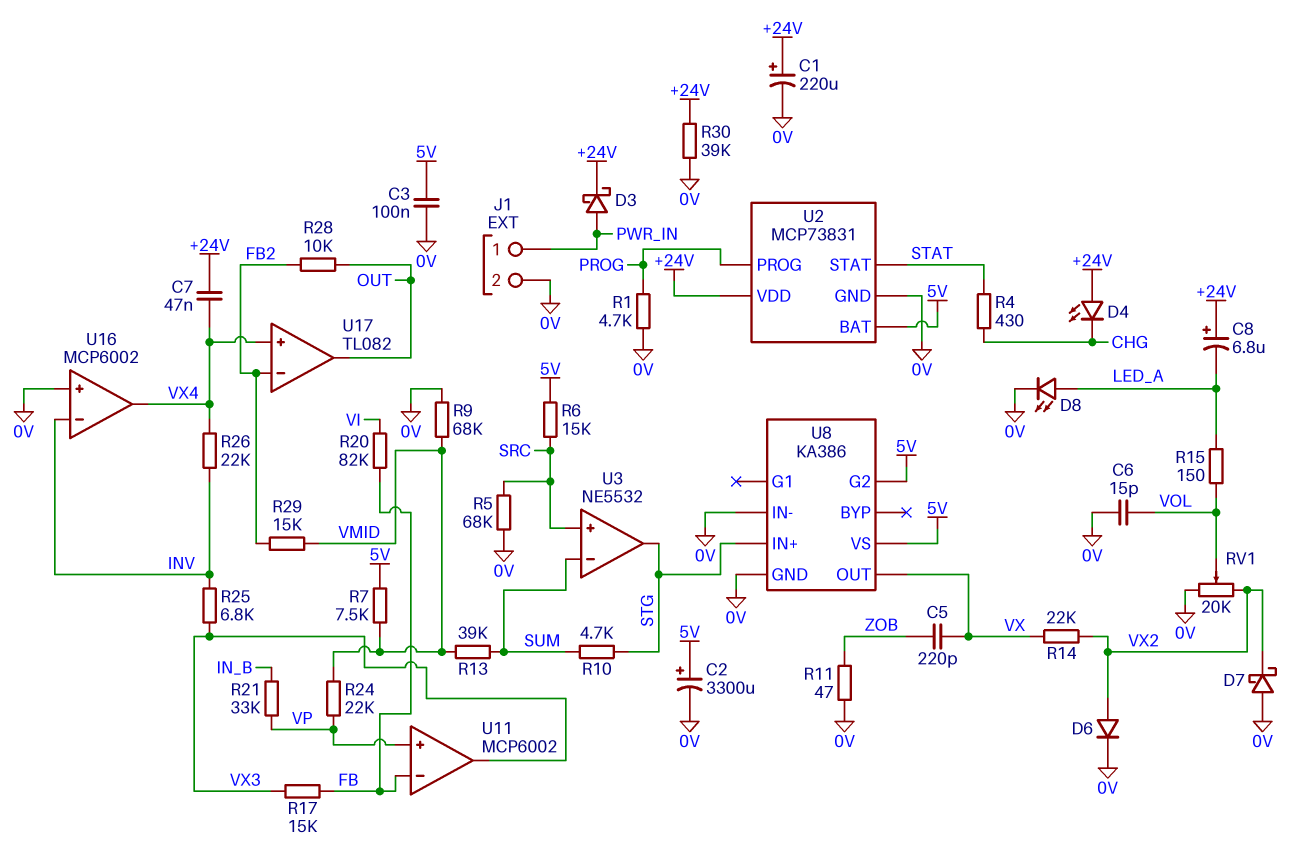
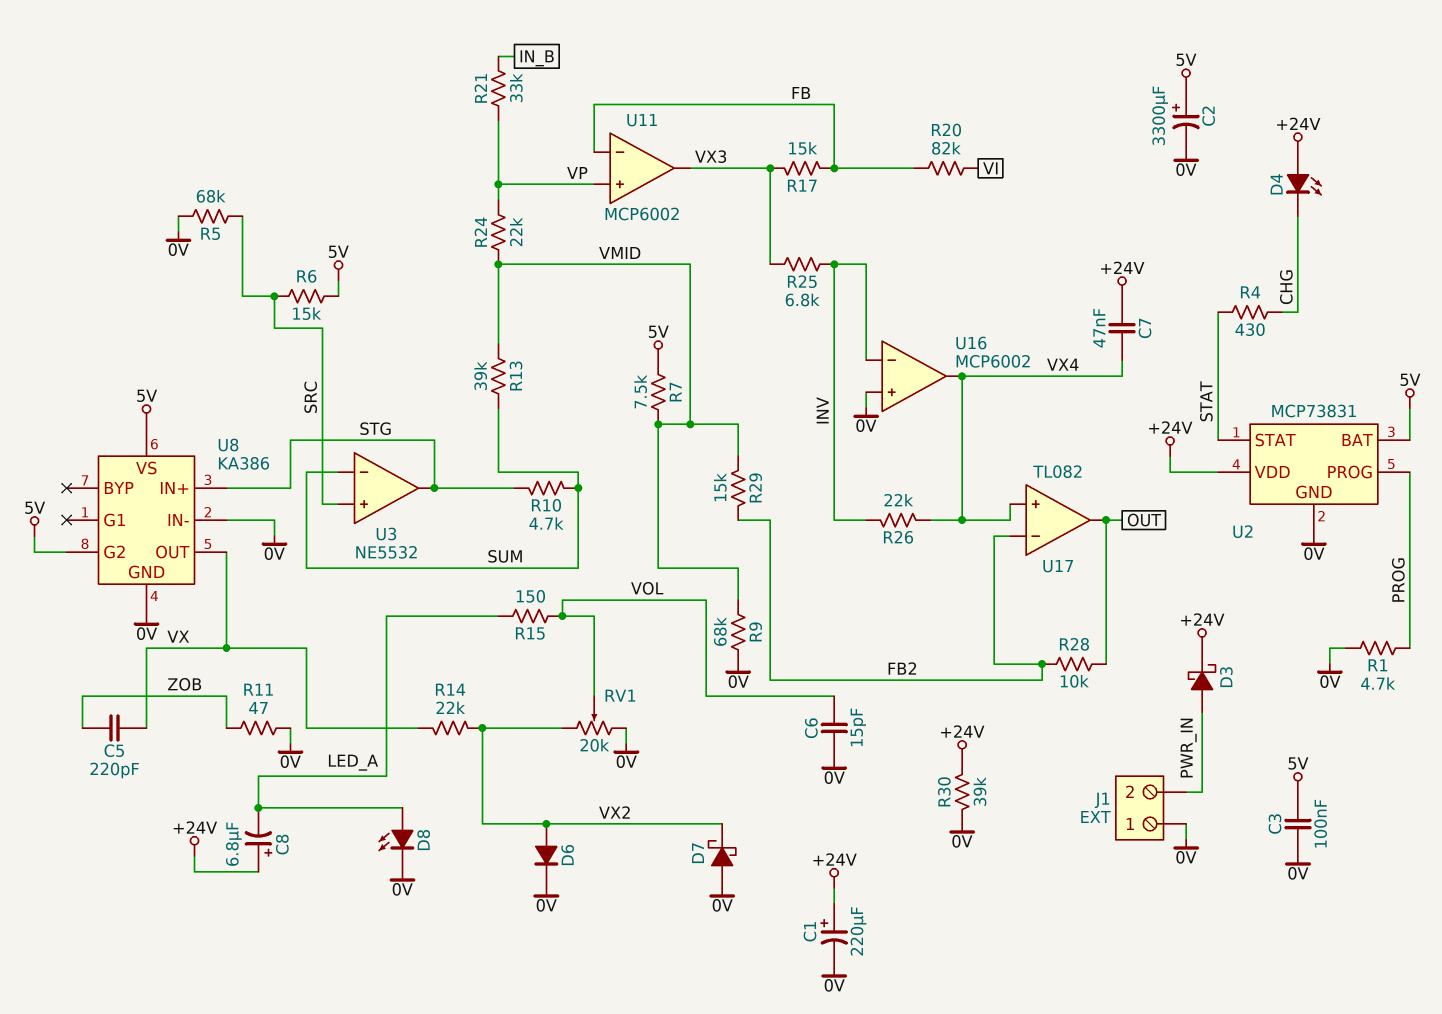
J1 pin 1: PWR_IN -> 0V
J1 pin 2: 0V -> PWR_IN

